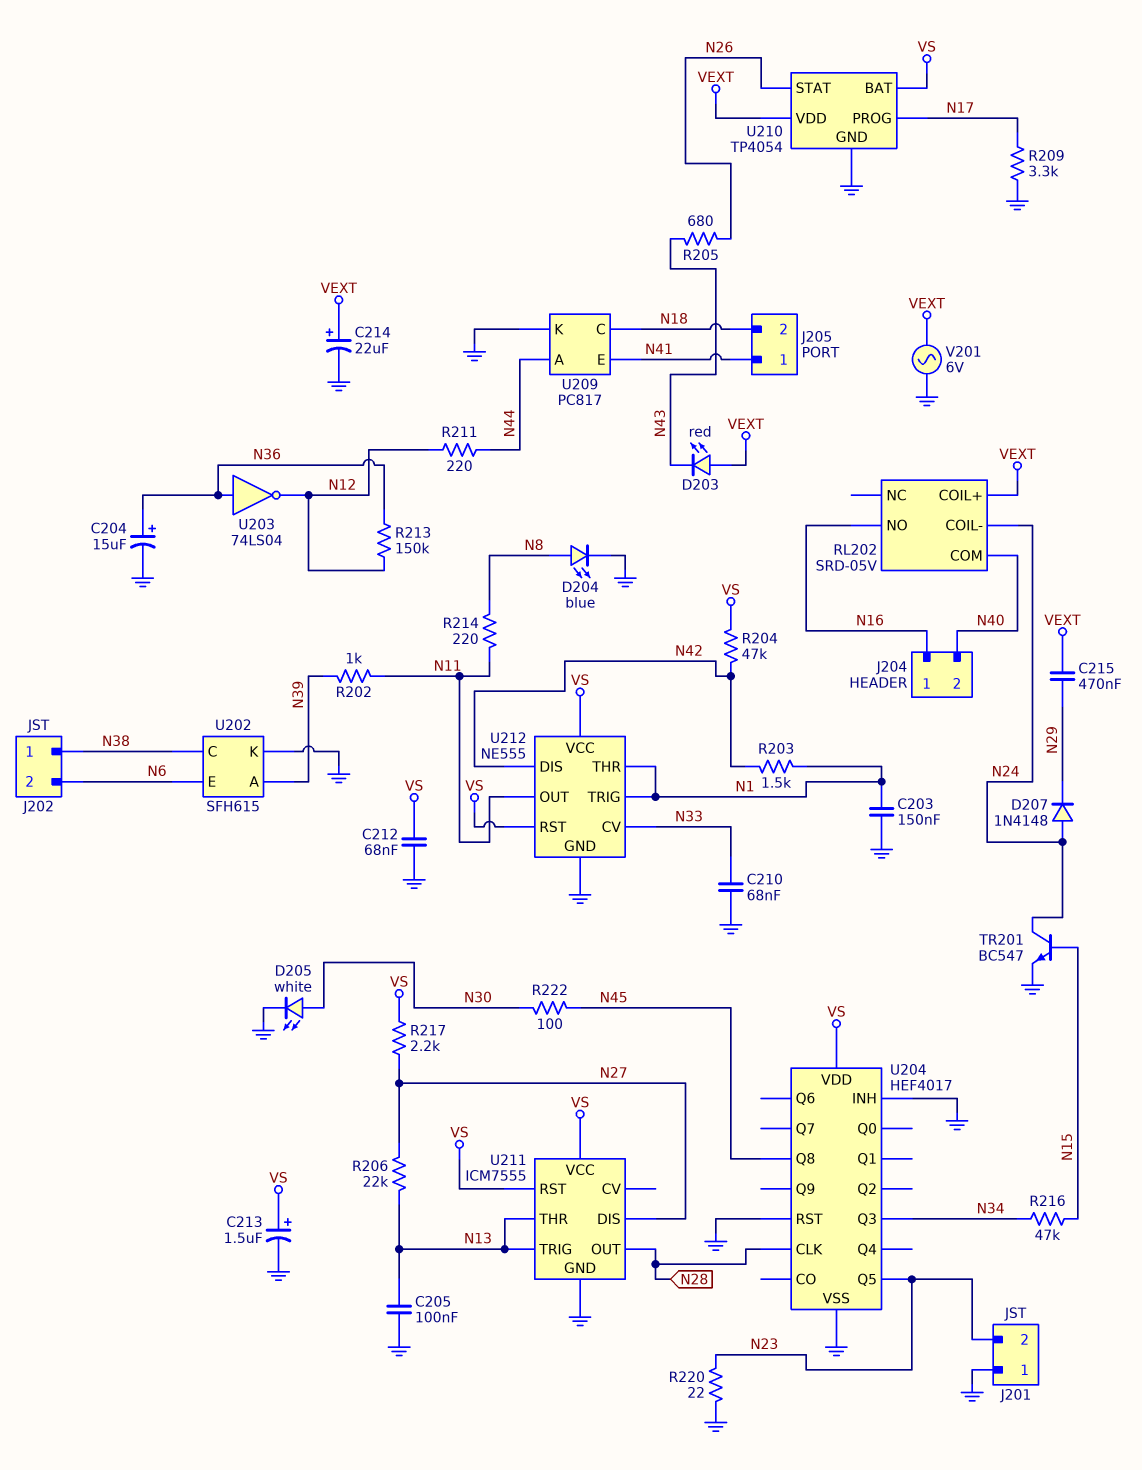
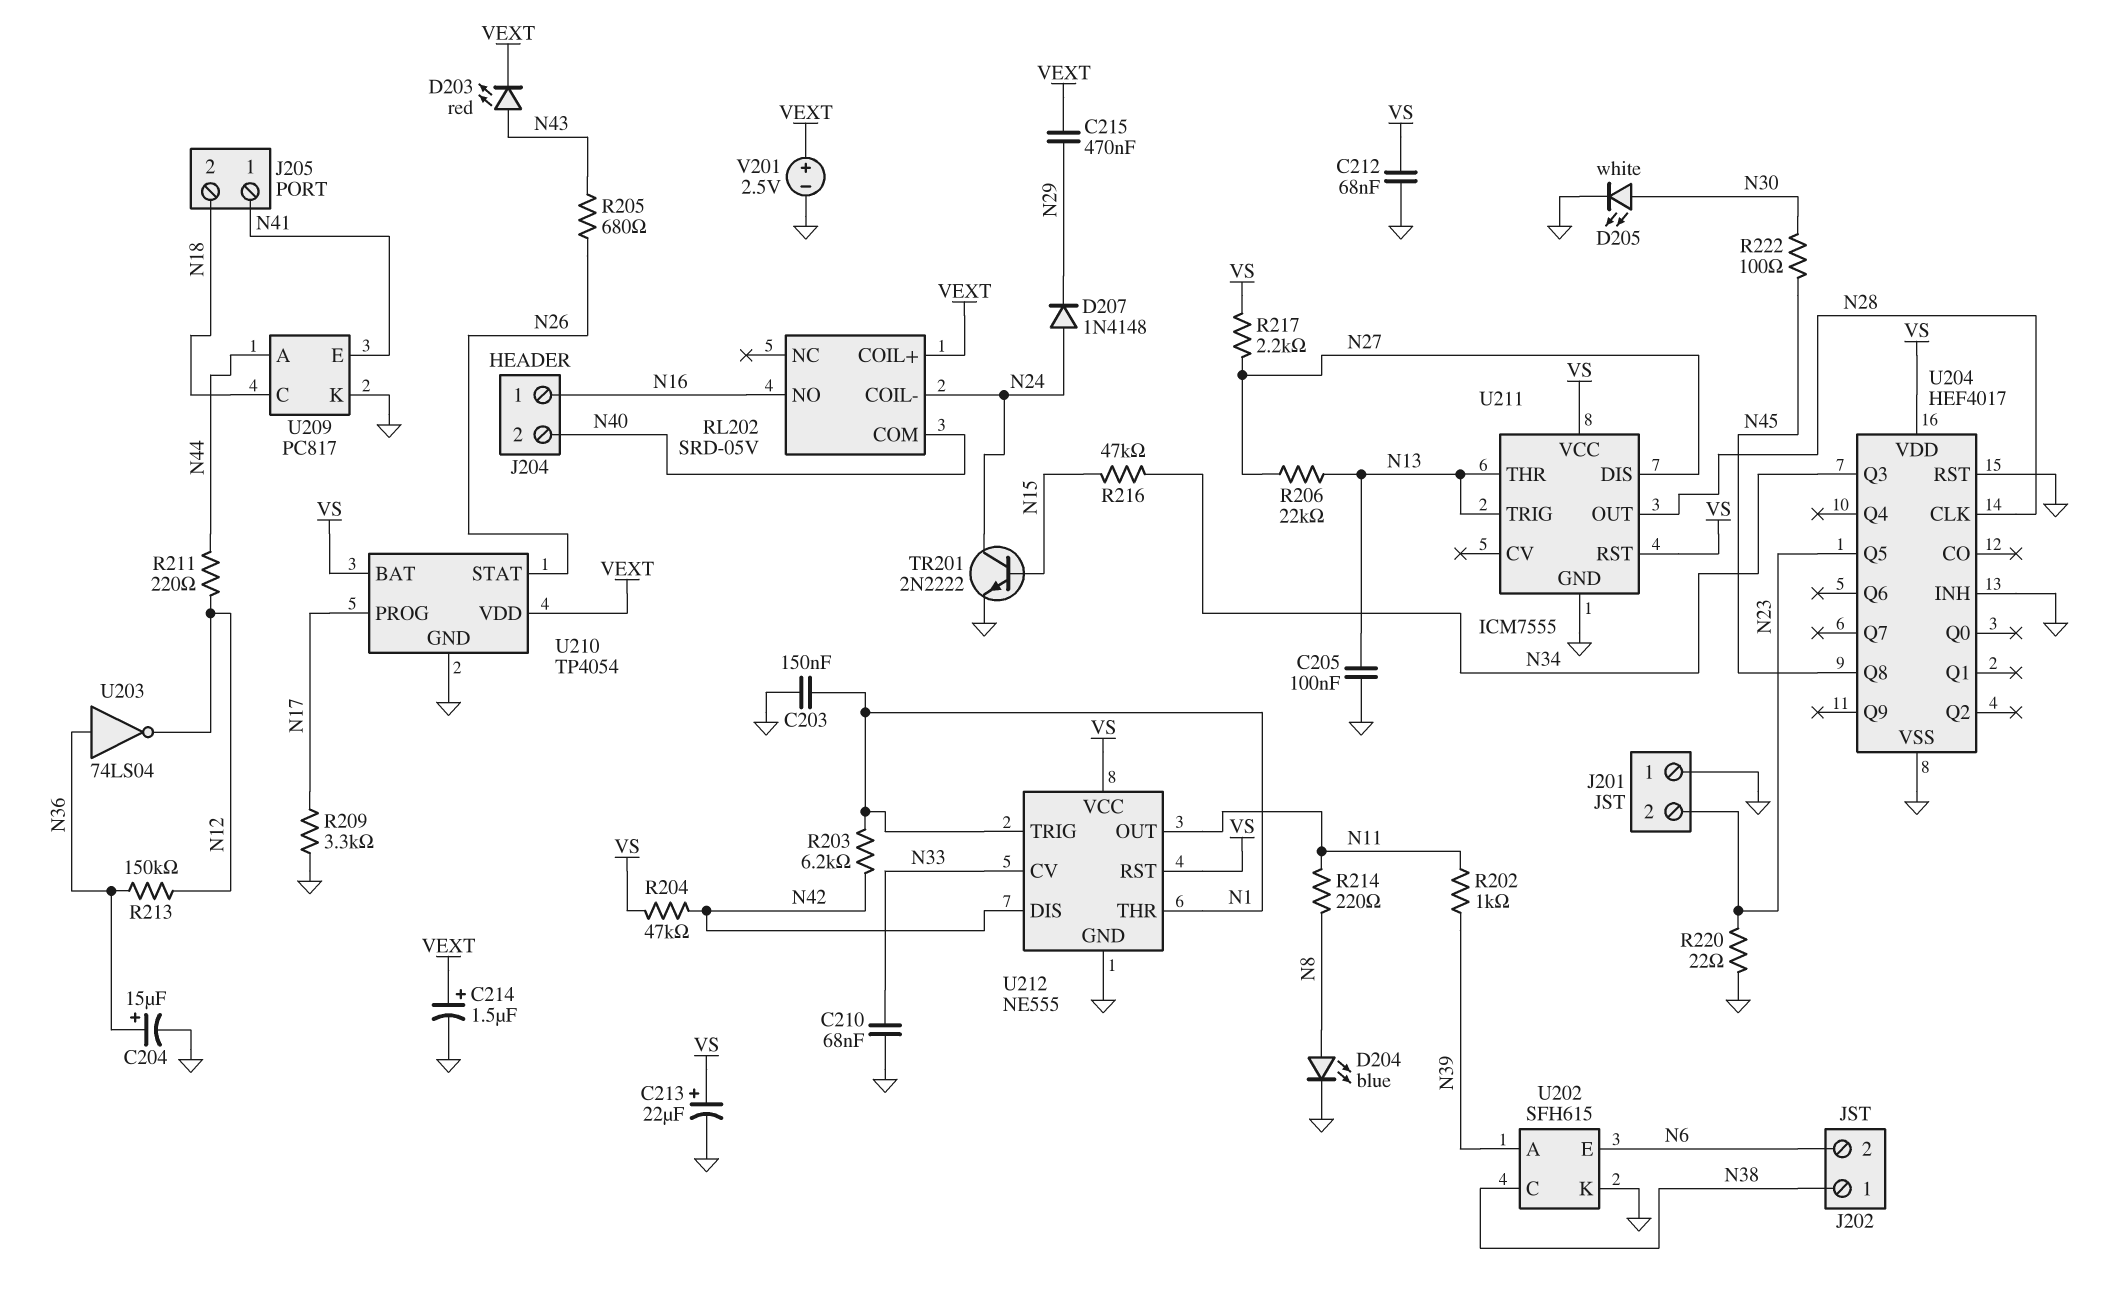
C213: 1.5uF (plus VS, minus GND) -> 22uF (plus VS, minus GND)
C214: 22uF (plus VEXT, minus GND) -> 1.5uF (plus VEXT, minus GND)
D203: LED red (A VEXT, K N43) -> LED red (A N43, K VEXT)
R203: 1.5k (N1, N42) -> 6.2k (N1, N42)
TR201: NPN BC547 (B N15, C N24, E GND) -> NPN 2N2222 (B N15, C N24, E GND)
V201: AC 6V (GND, VEXT) -> 2.5V (plus VEXT, minus GND)

